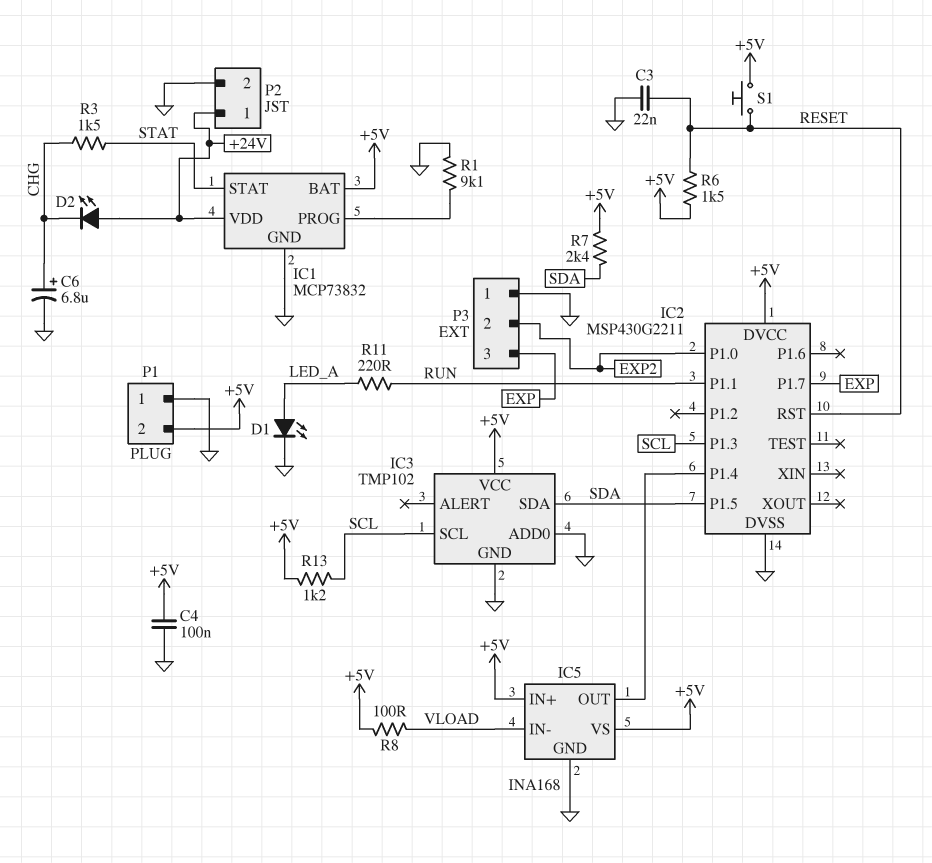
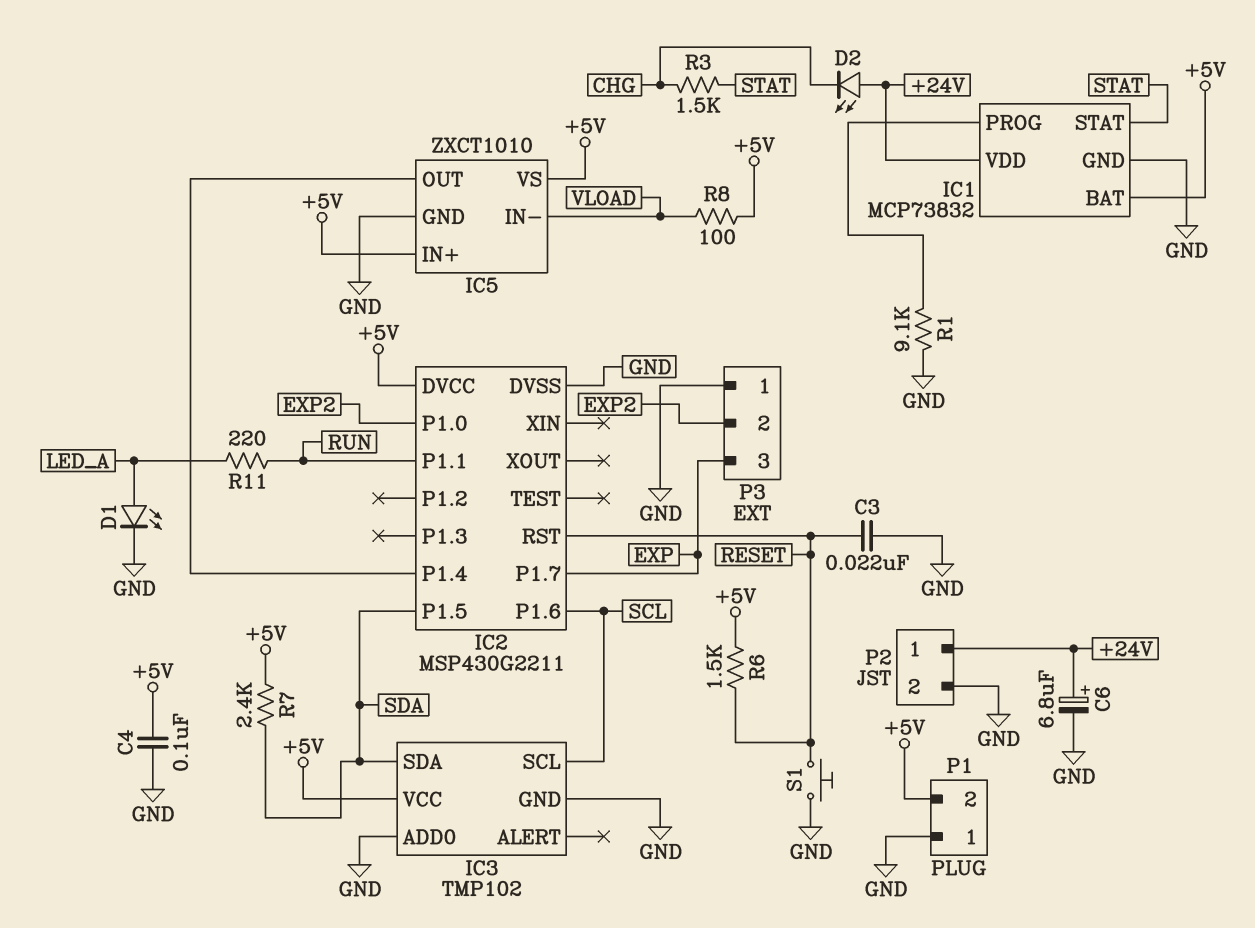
C6: 6.8uF (plus CHG, minus GND) -> 6.8uF (plus +24V, minus GND)
IC2 pin P1.3: SCL -> none
IC2 pin P1.6: none -> SCL
IC5: INA168 -> ZXCT1010
R13: 1.2k (+5V, SCL) -> none
S1: button (+5V, RESET) -> button (GND, RESET)

